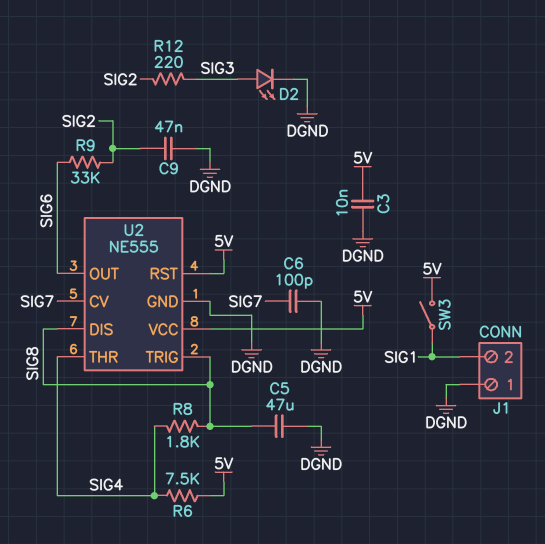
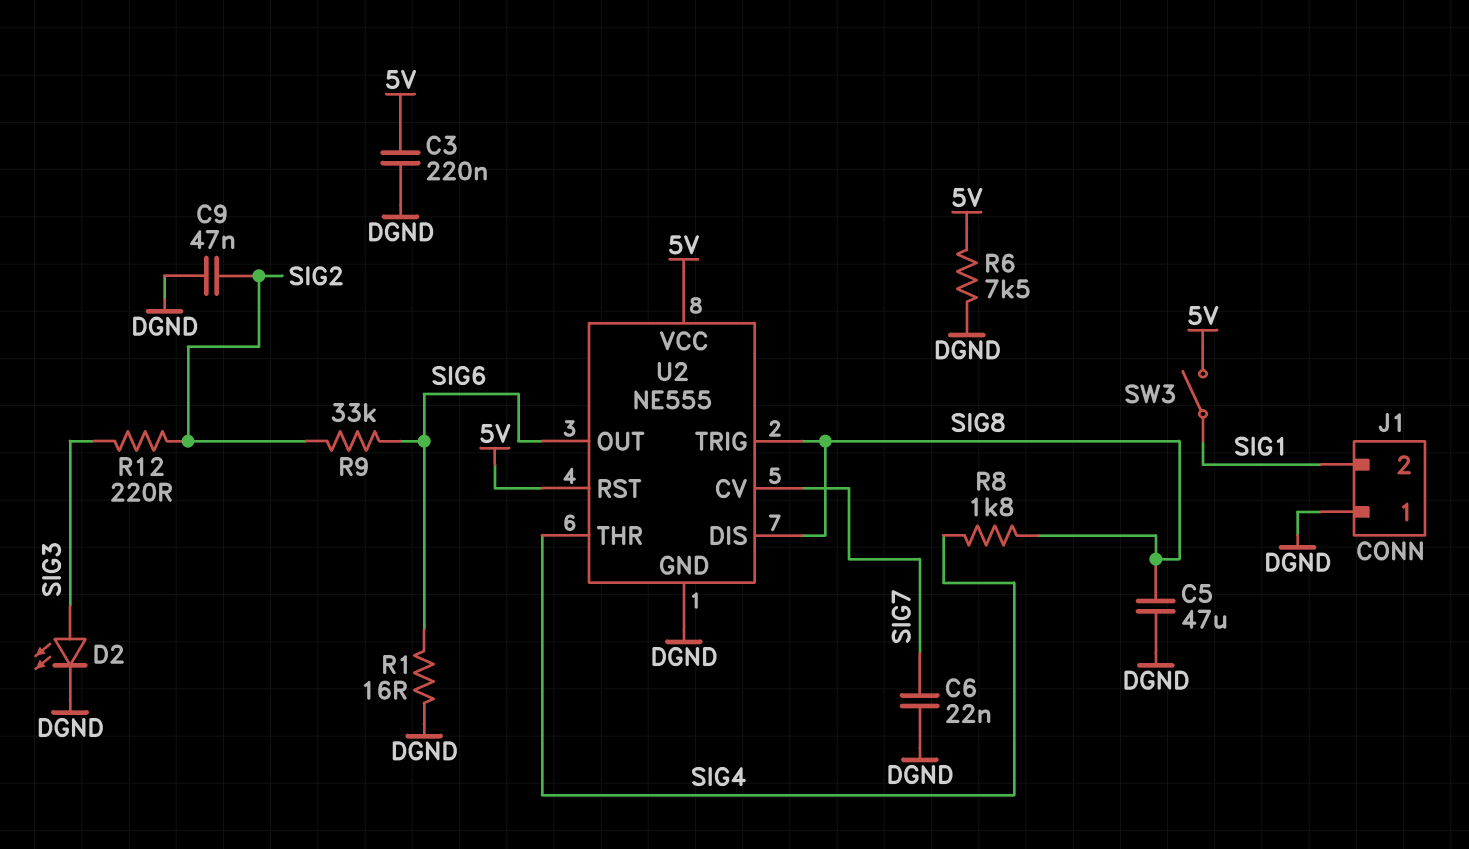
C3: 10nF (5V, DGND) -> 220nF (5V, DGND)
C6: 100pF (DGND, SIG7) -> 22nF (DGND, SIG7)
R1: none -> 16 (DGND, SIG6)
R6: 7.5k (5V, SIG4) -> 7.5k (5V, DGND)

